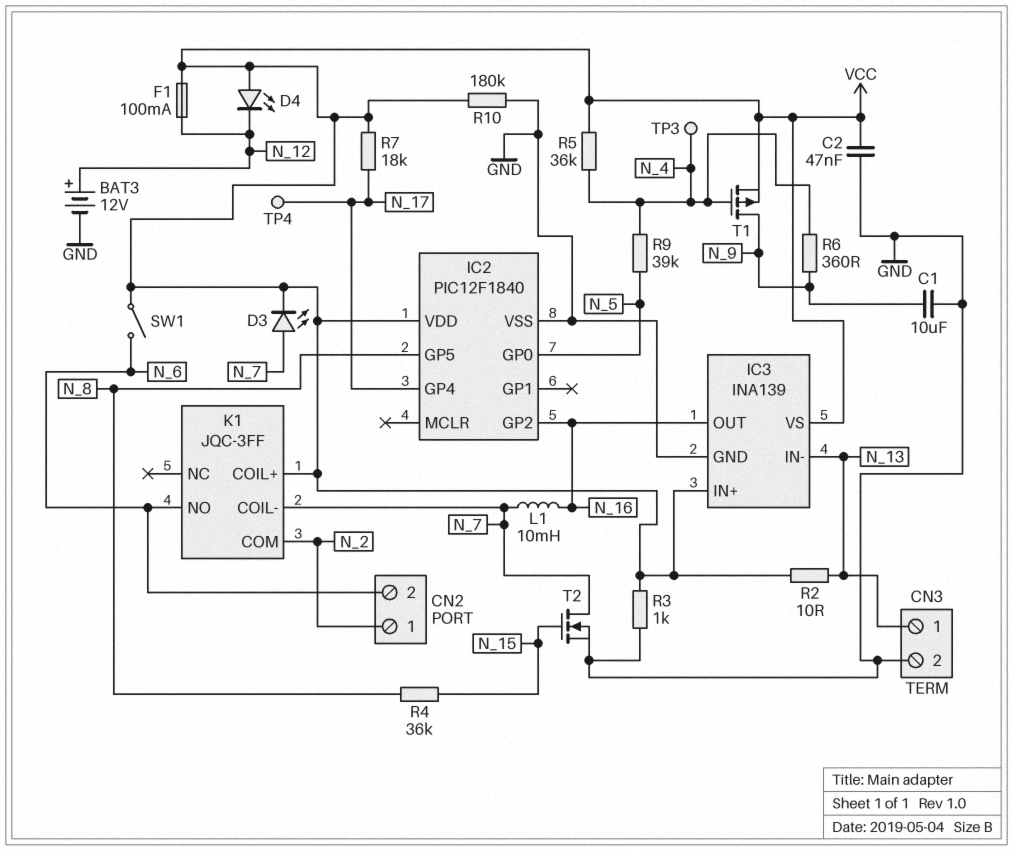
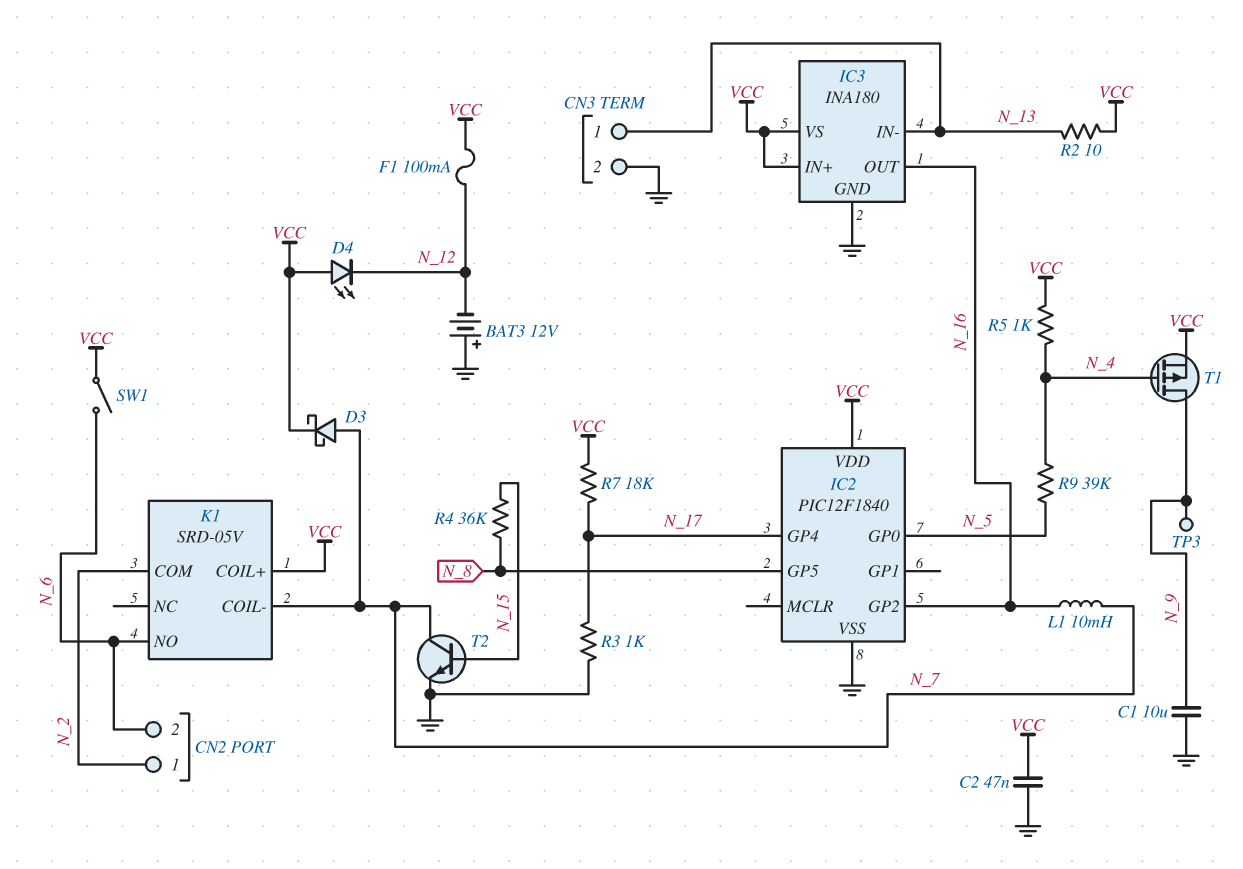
BAT3: 12V (plus N_12, minus GND) -> 12V (plus GND, minus N_12)
D3: LED (A N_7, K VCC) -> schottky (A N_7, K VCC)
IC3: INA139 -> INA180
K1: JQC-3FF -> SRD-05V
R3: 1k (GND, VCC) -> 1k (GND, N_17)
R5: 36k (N_4, VCC) -> 1k (N_4, VCC)
R6: 360 (N_4, N_9) -> none
R10: 180k (GND, VCC) -> none
T2: NMOS (G N_15, D N_7, S GND) -> NPN (B N_15, C N_7, E GND)
TP3: test point (N_4) -> test point (N_9)
TP4: test point (N_17) -> none

